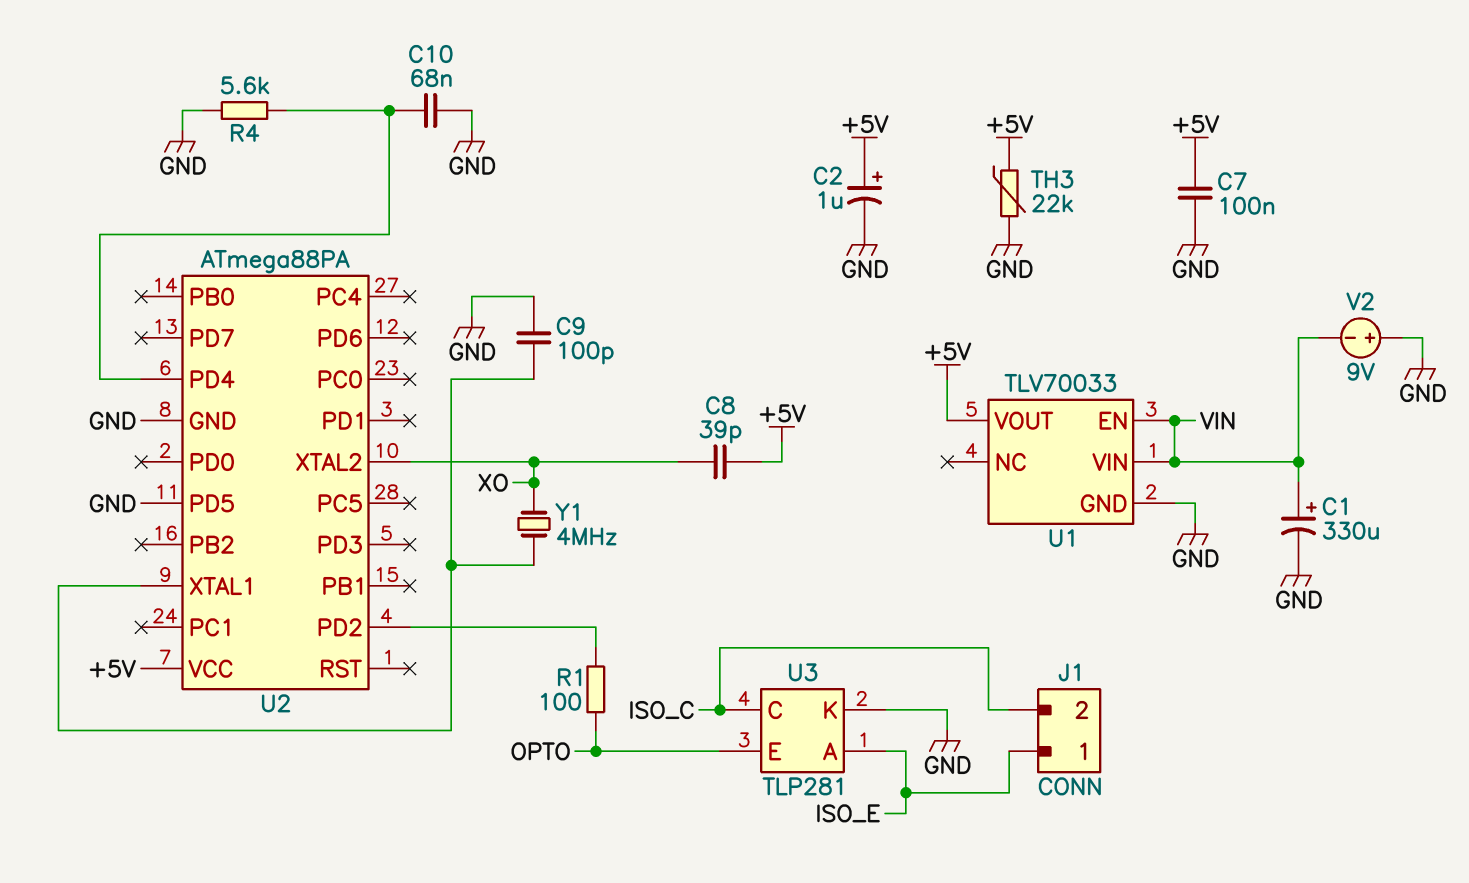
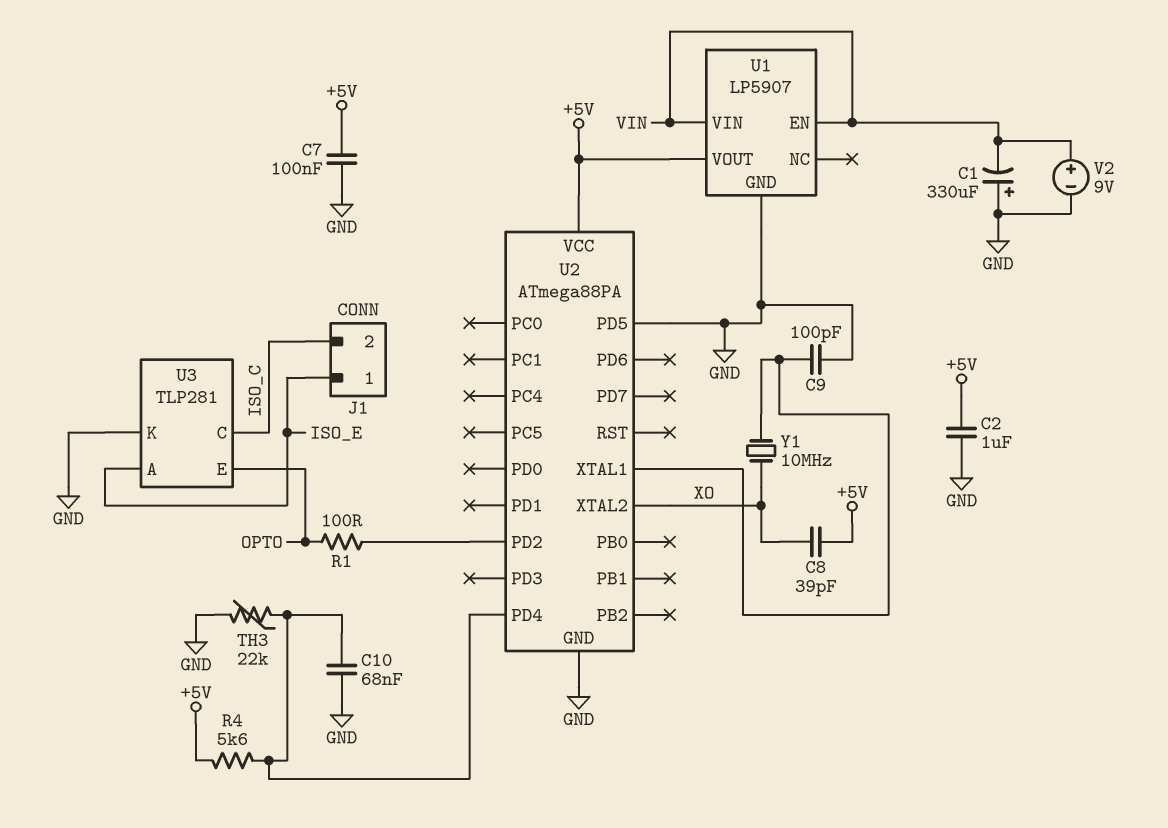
C1: 330uF (plus VIN, minus GND) -> 330uF (plus GND, minus VIN)
C2: 1uF (plus +5V, minus GND) -> 1uF (+5V, GND)
R4: 5.6k (GND, U2/PD4) -> 5.6k (+5V, U2/PD4)
TH3: 22k (+5V, GND) -> 22k (GND, U2/PD4)
U1: TLV70033 -> LP5907
V2: 9V (plus GND, minus VIN) -> 9V (plus VIN, minus GND)
Y1: 4MHz (U2/XTAL1, XO) -> 10MHz (U2/XTAL1, XO)

